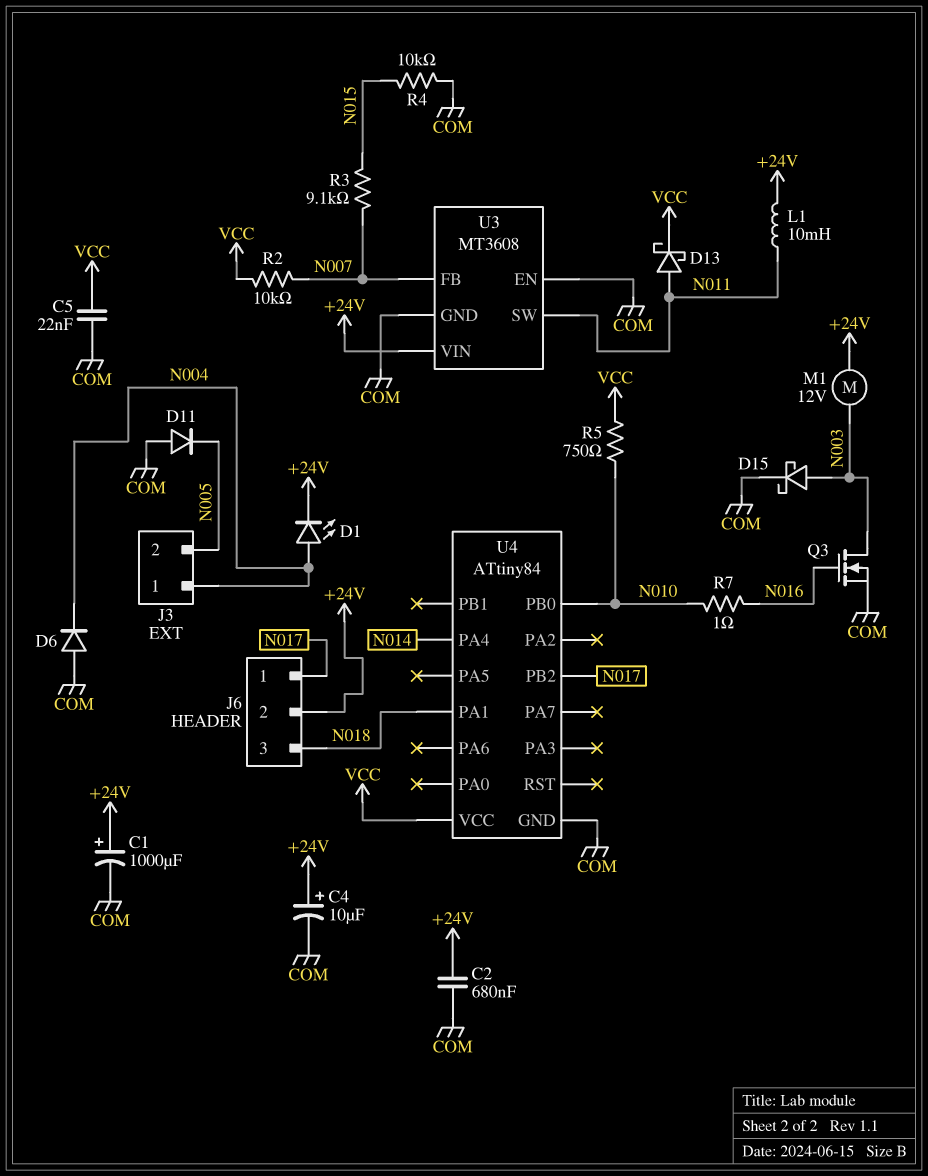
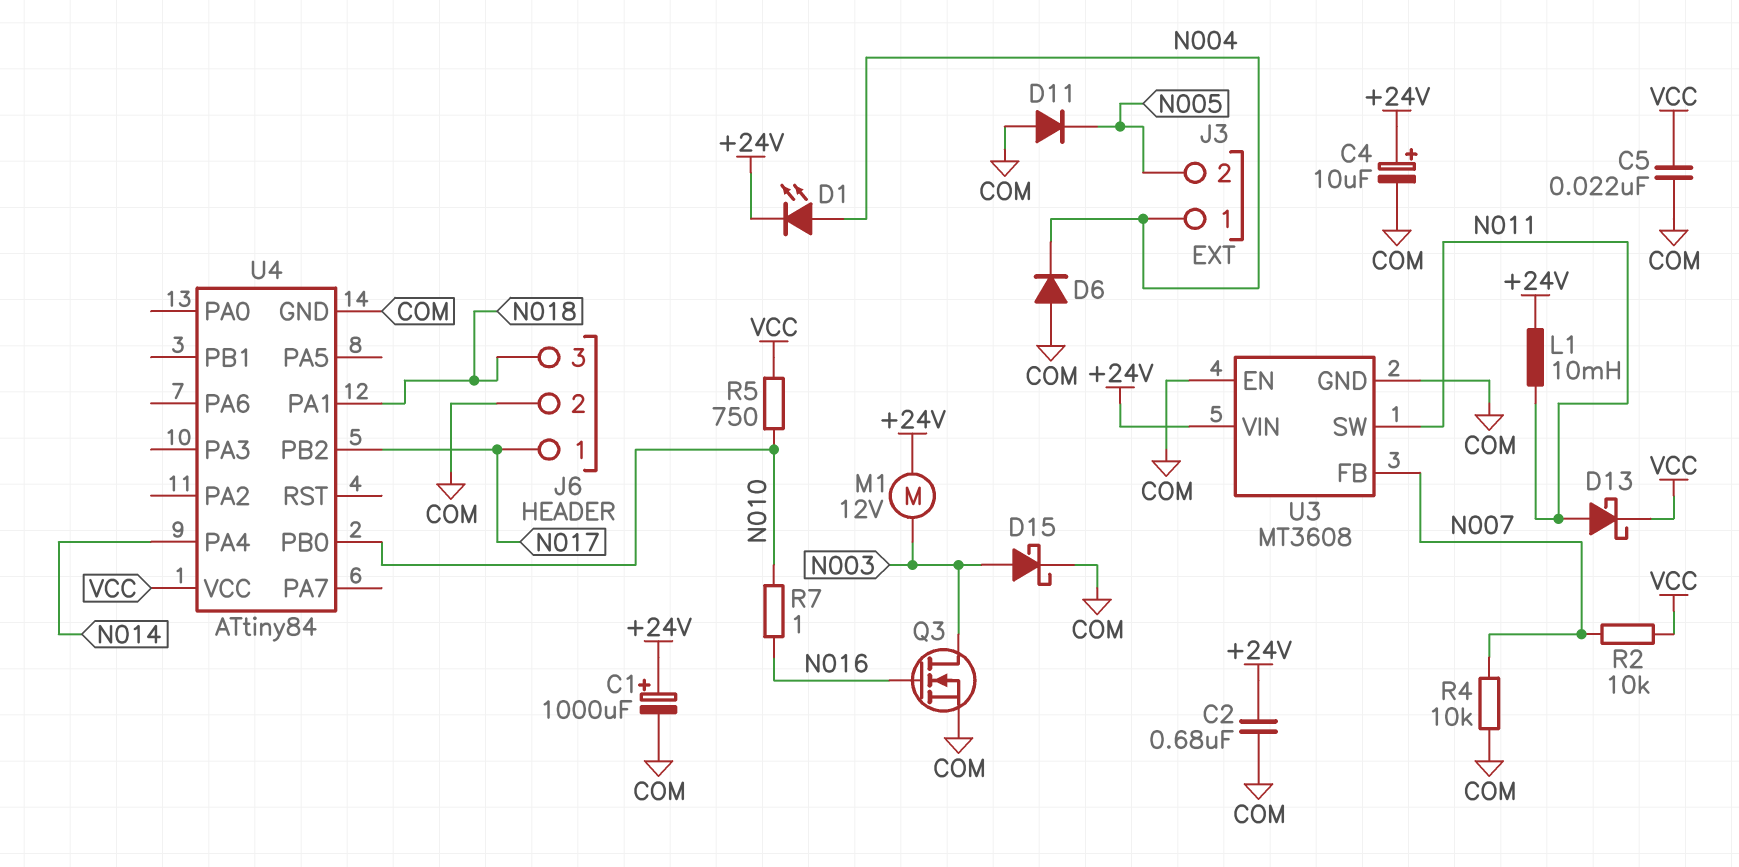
J6 pin 2: +24V -> COM
R3: 9.1k (N007, N015) -> none
R4: 10k (COM, N015) -> 10k (COM, N007)

